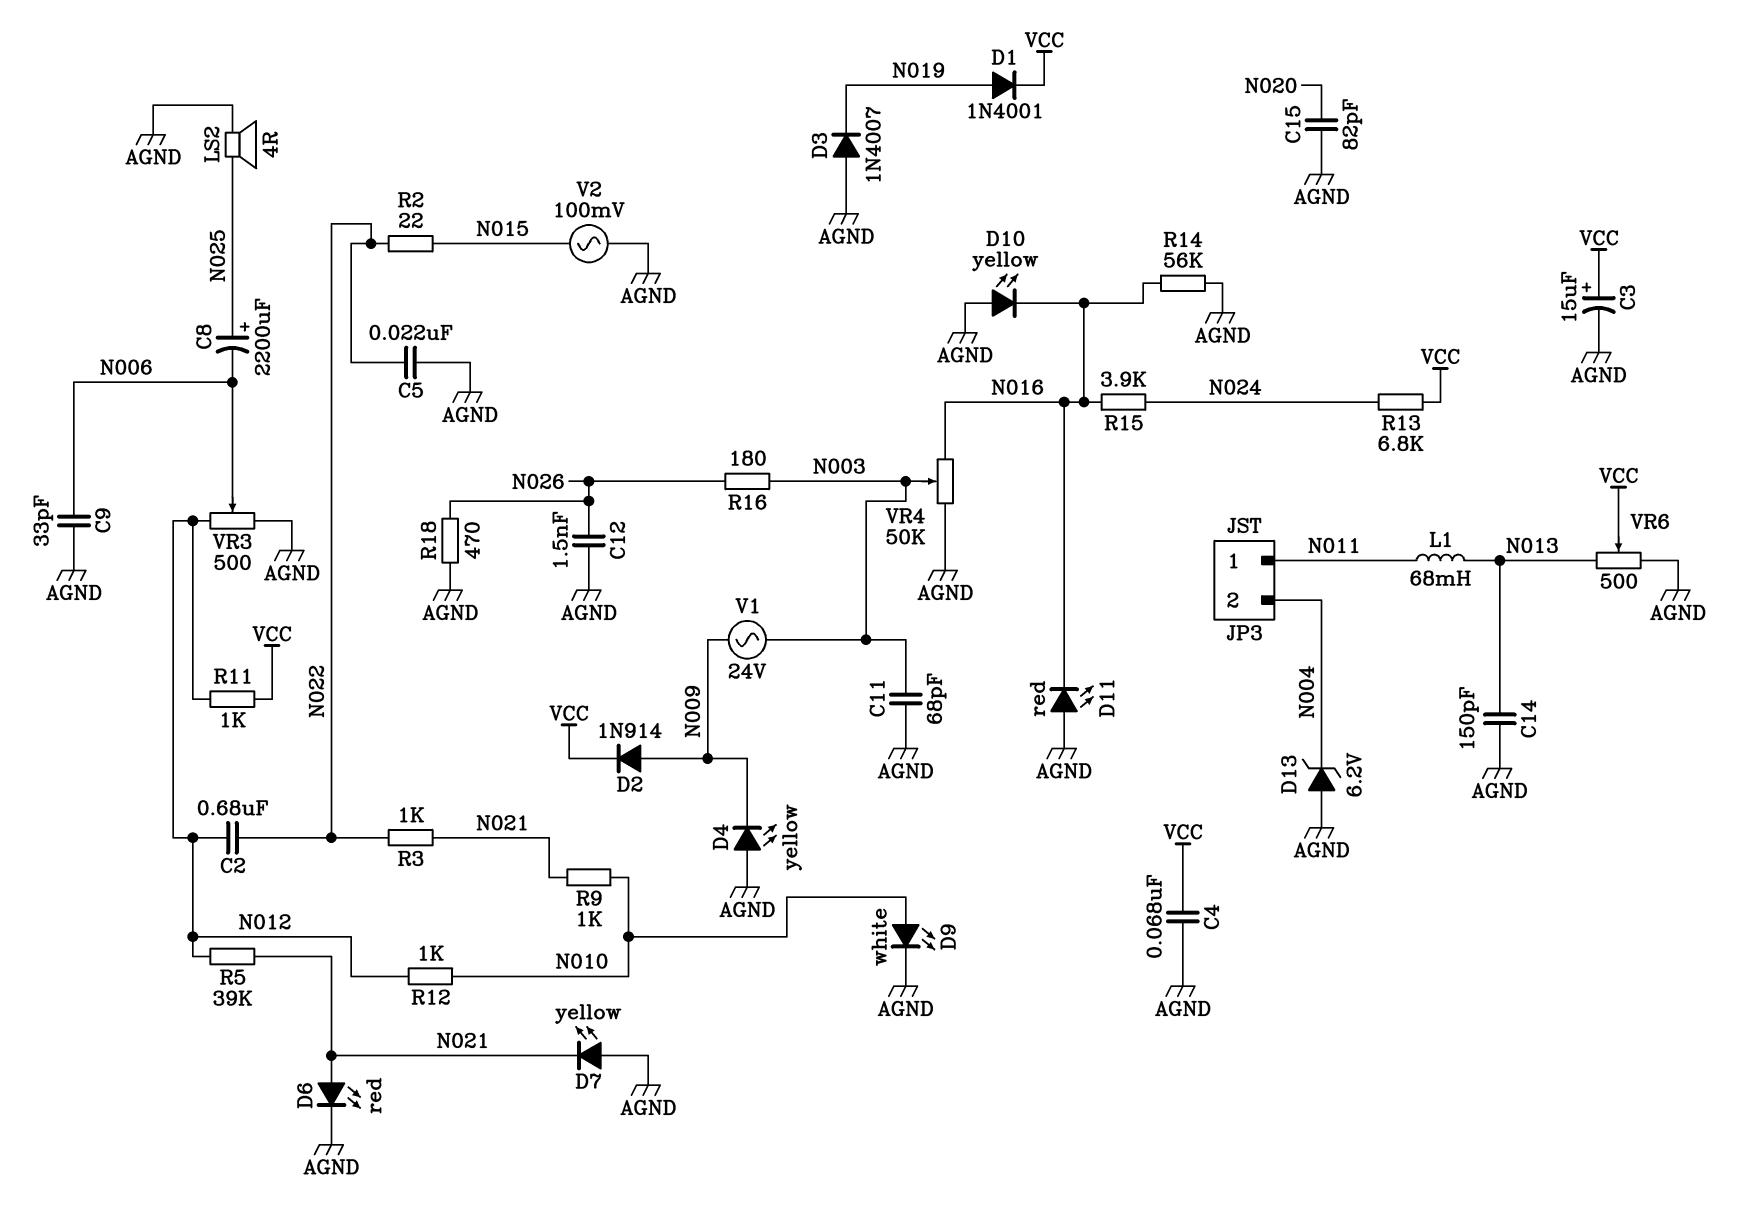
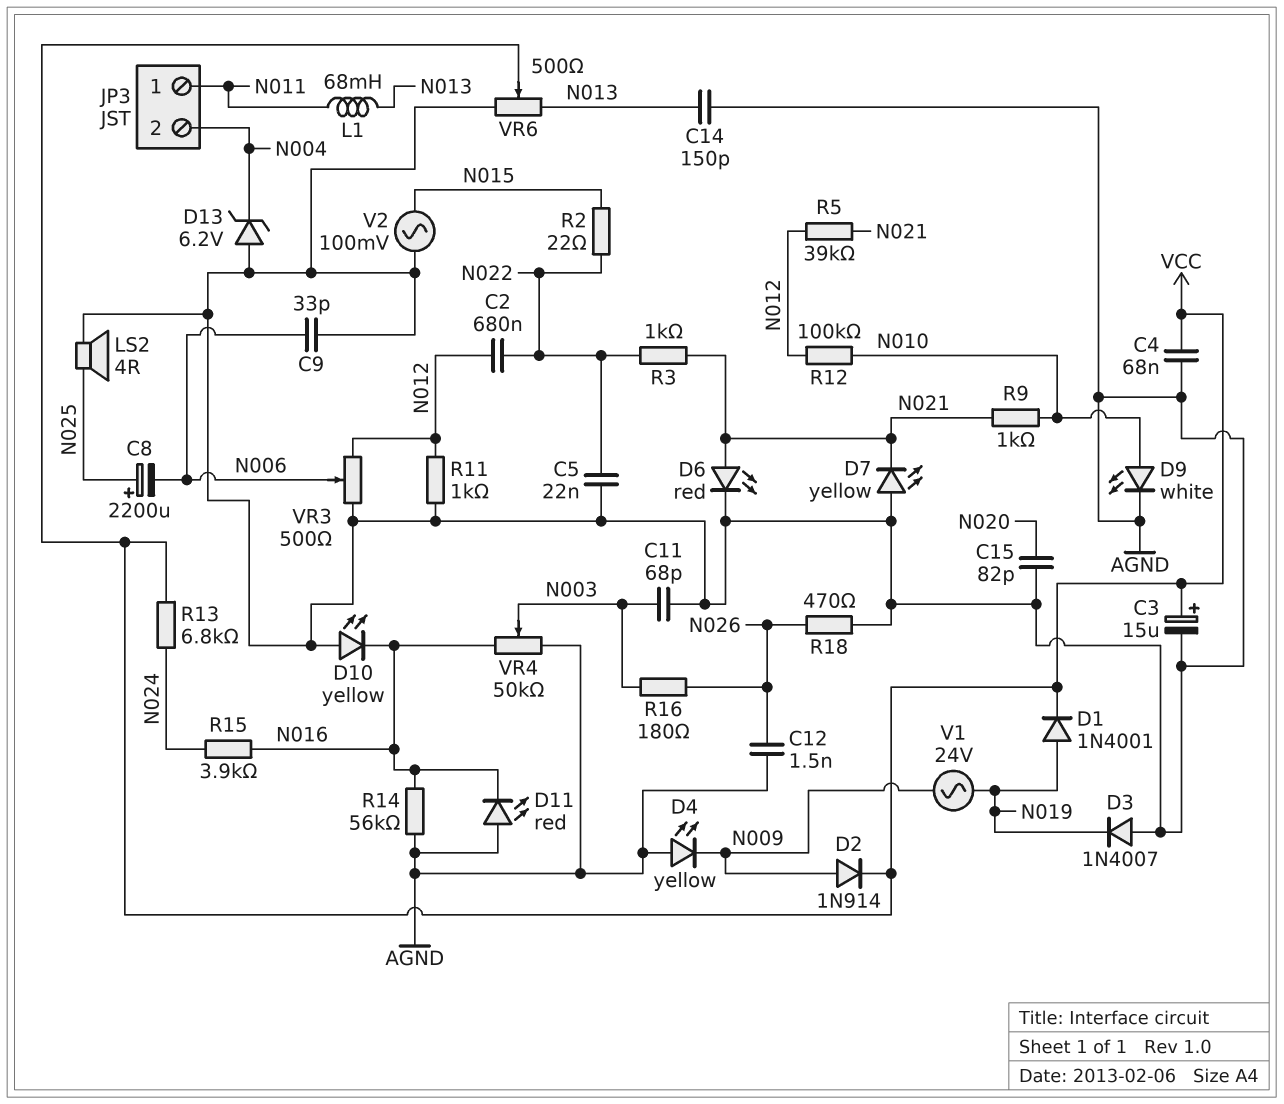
R11: 1k (N012, VCC) -> 1k (AGND, N012)
R12: 1k (N010, N012) -> 100k (N010, N012)
V1: AC 24V (N003, N009) -> AC 24V (N009, N019)

